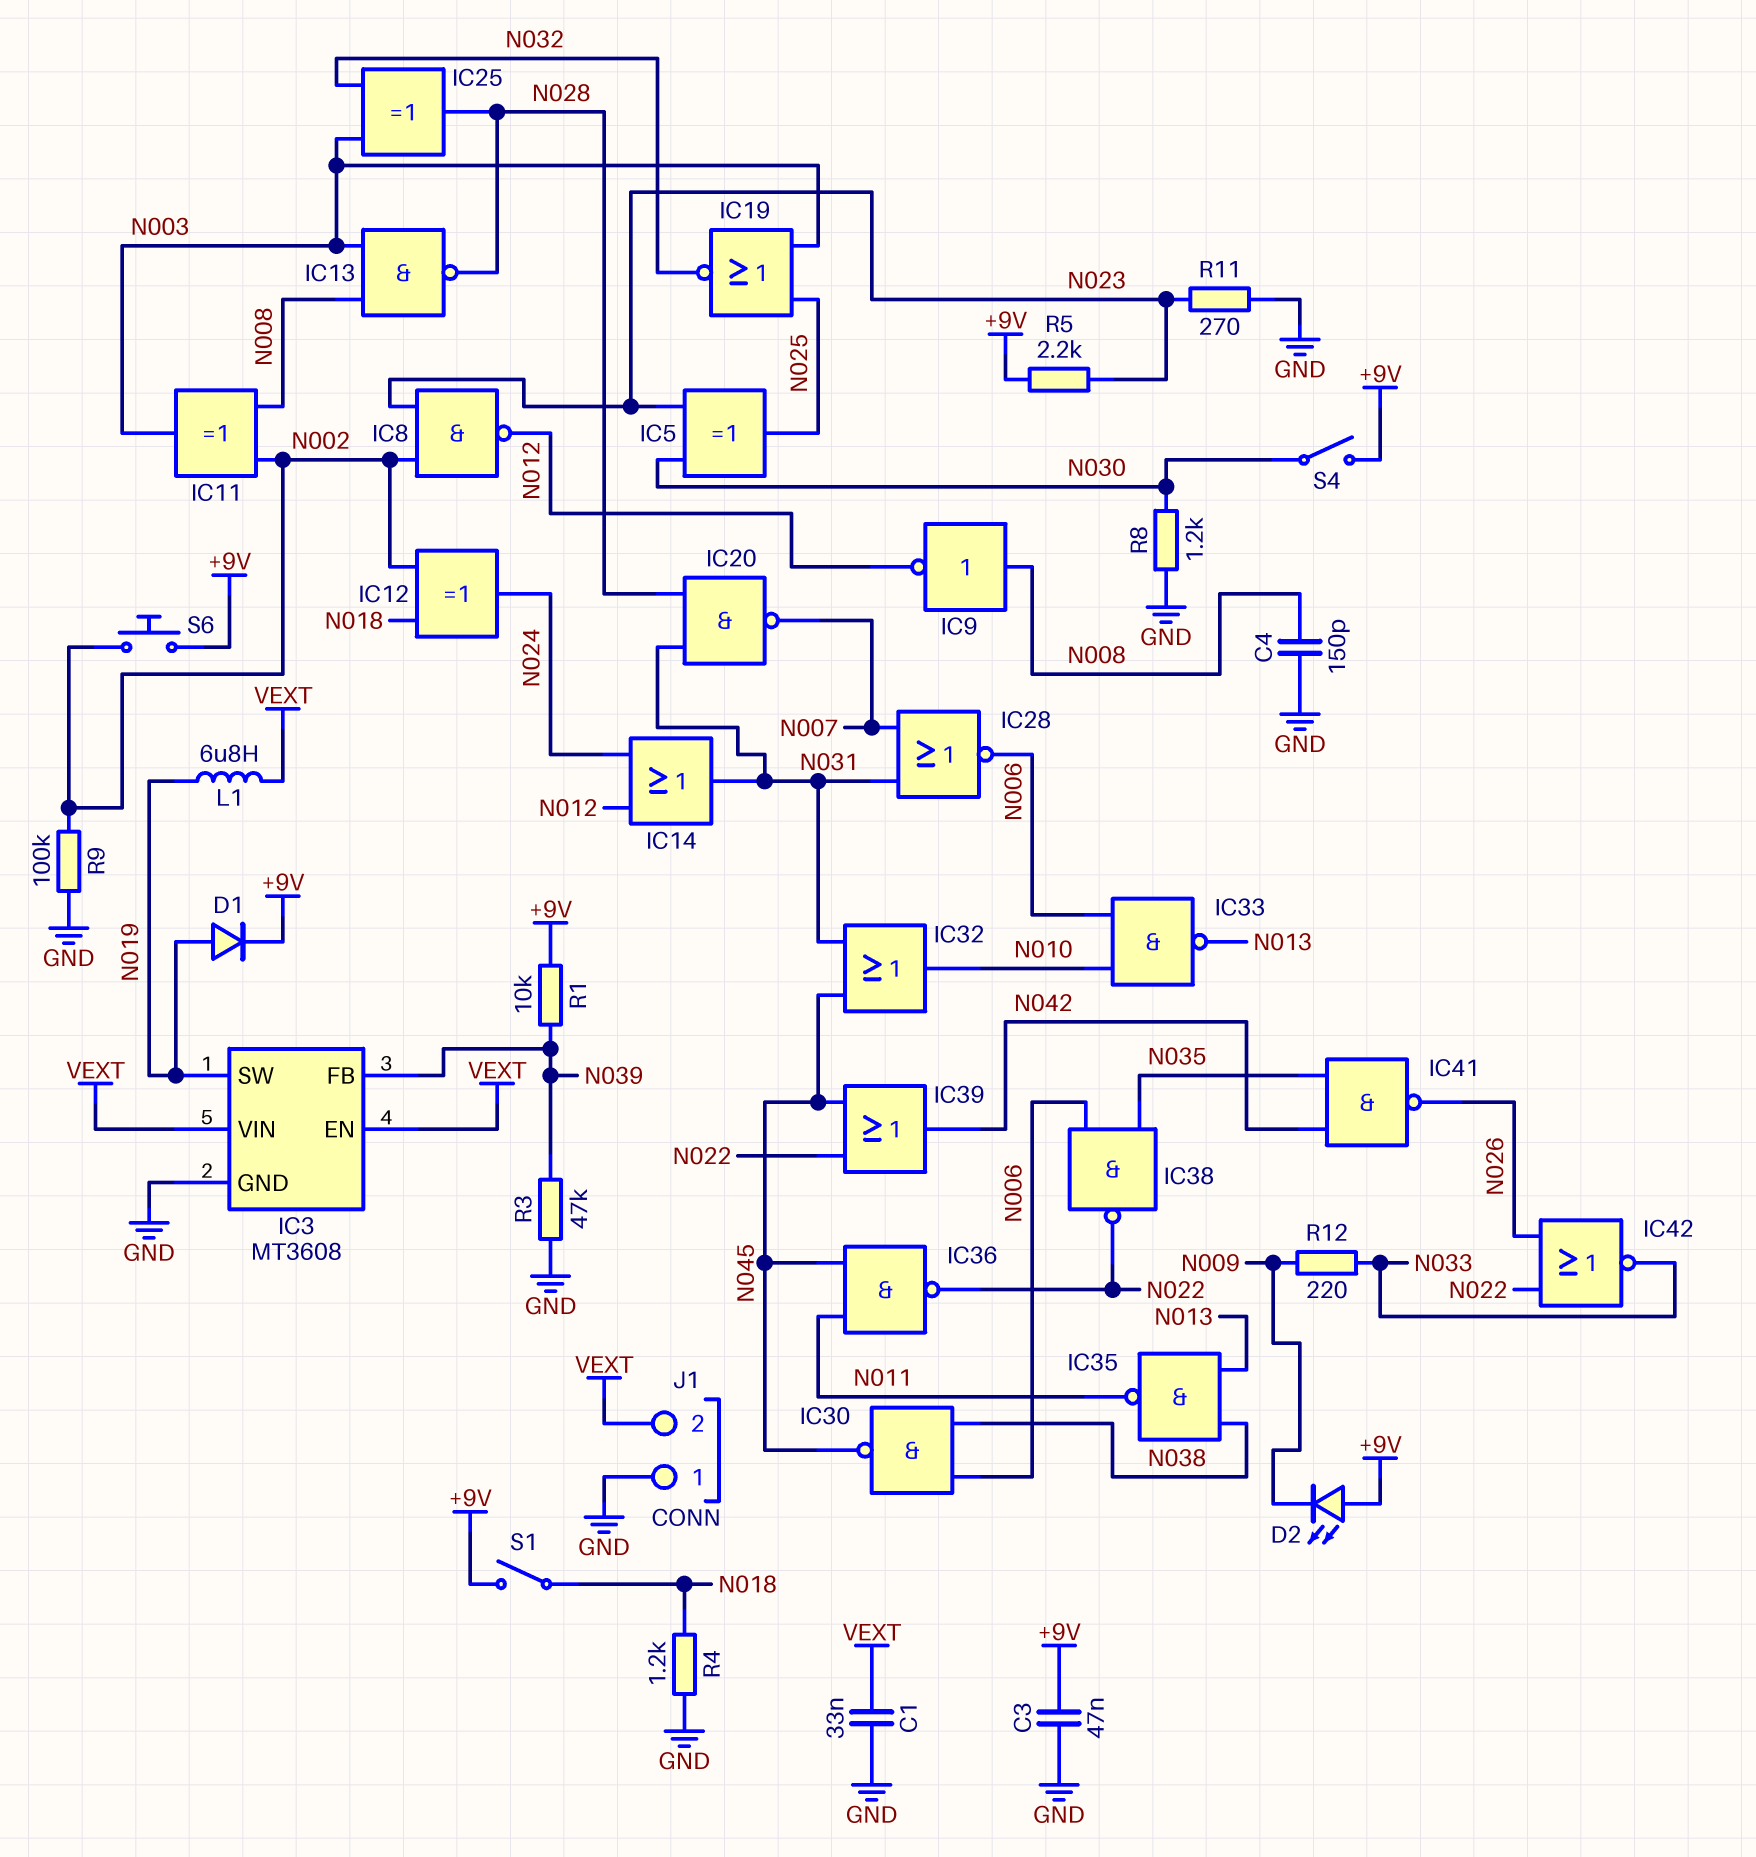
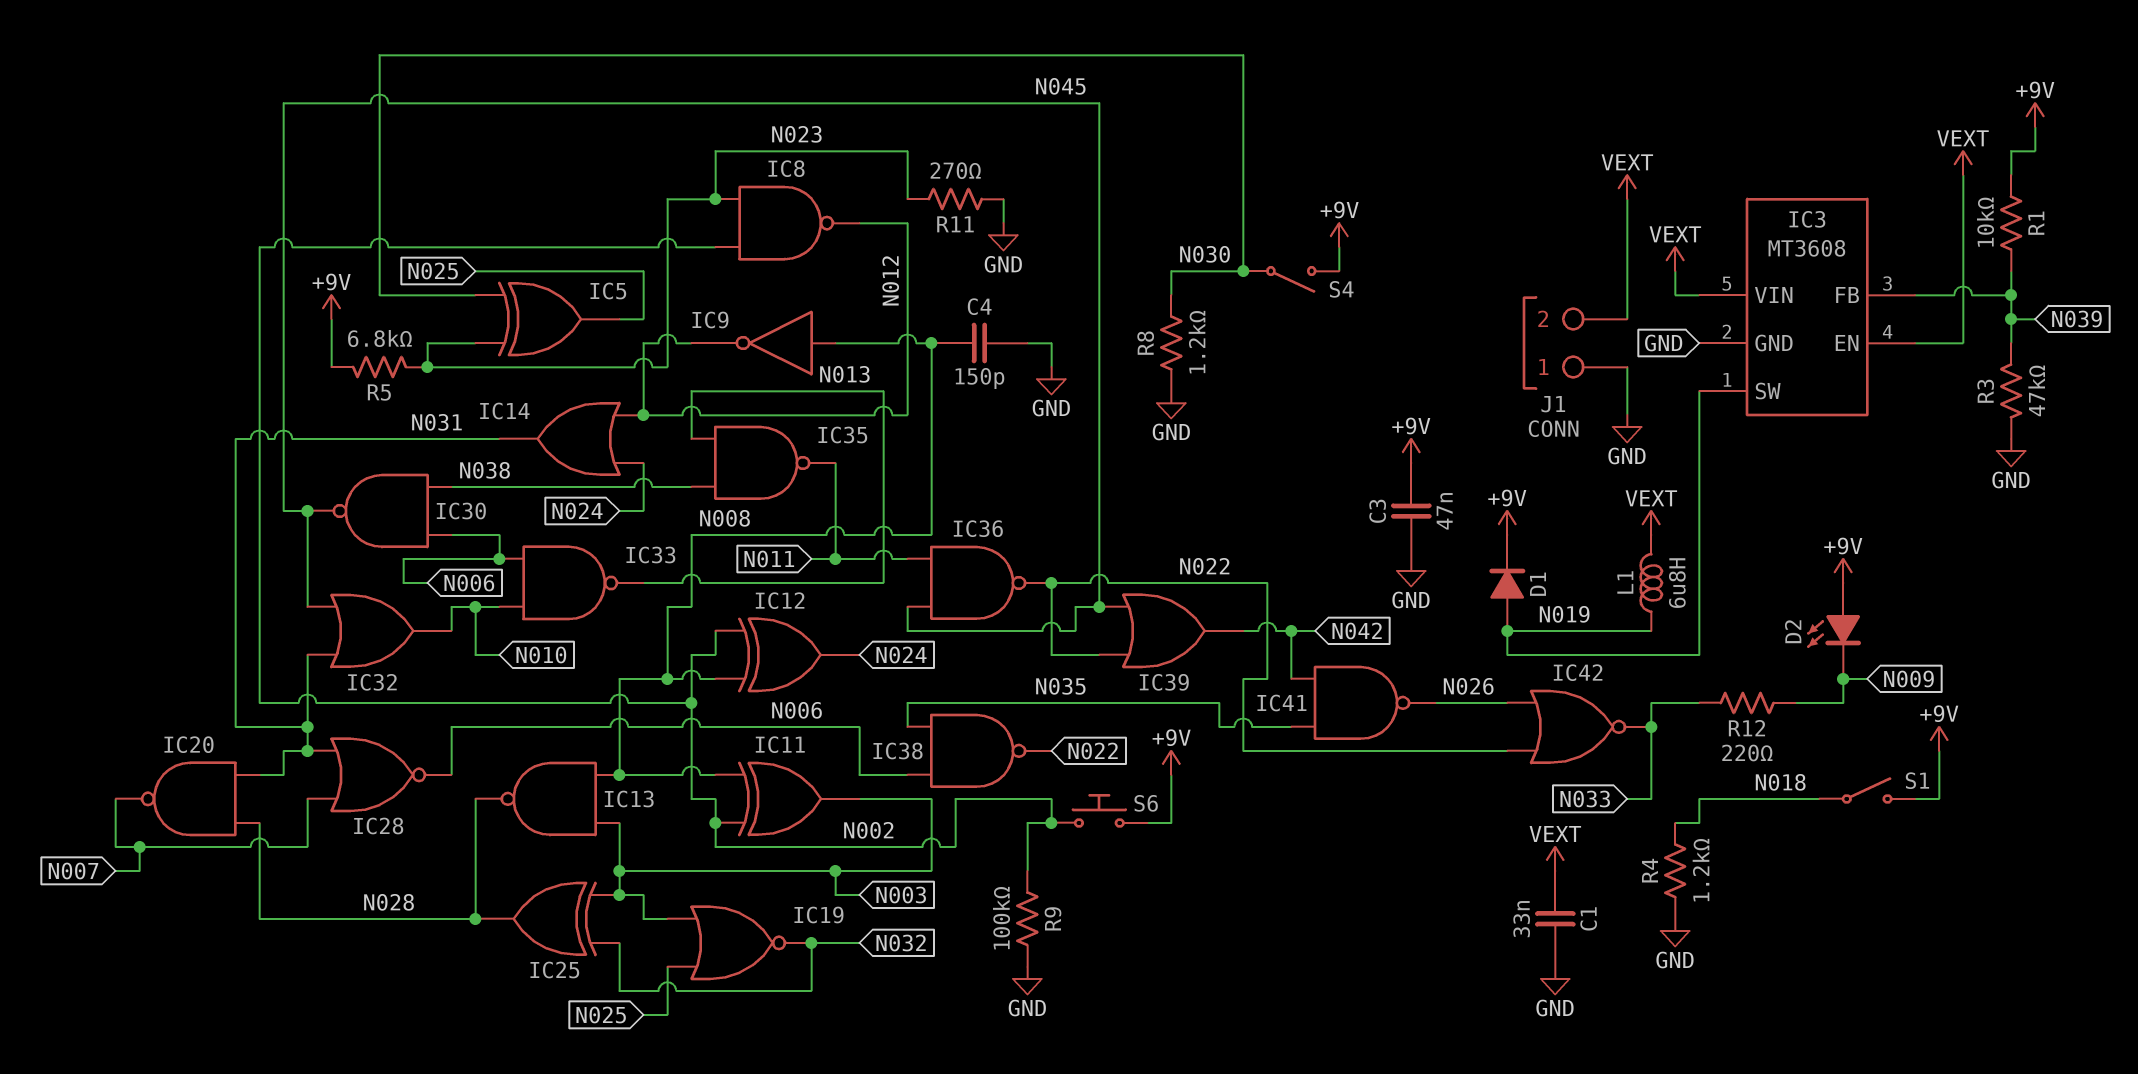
IC12: XOR (in N002, in N018, out N024) -> XOR (in N002, in N008, out N024)
R5: 2.2k (+9V, N023) -> 6.8k (+9V, N023)

